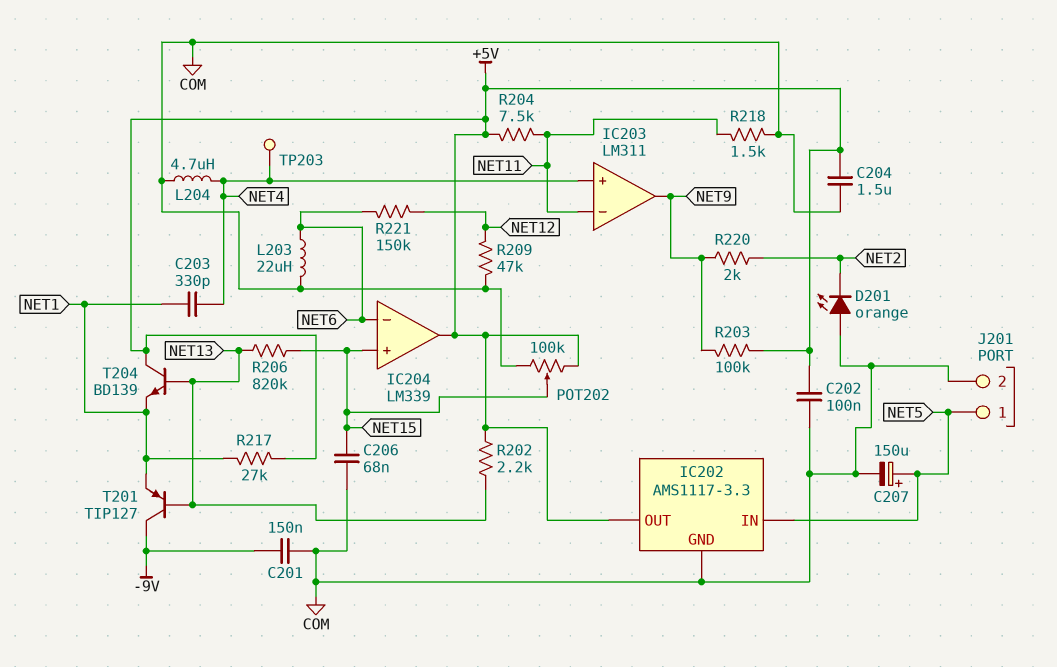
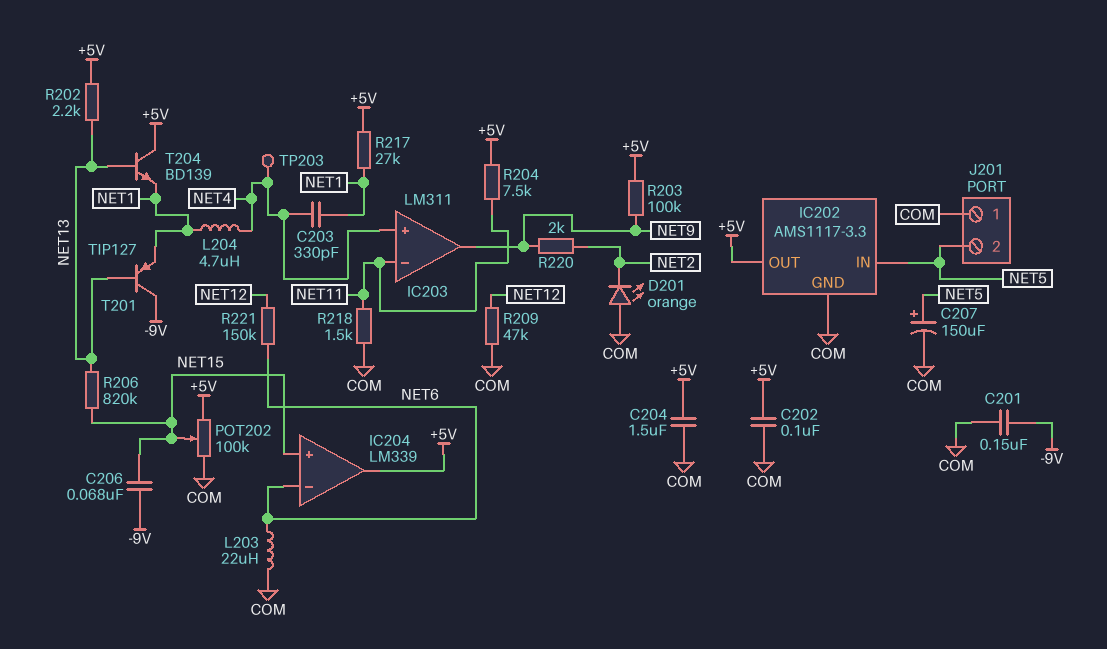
C206: 68nF (COM, NET15) -> 68nF (-9V, NET15)
J201 pin 1: NET5 -> COM
J201 pin 2: COM -> NET5
L204: 4.7uH (COM, NET4) -> 4.7uH (NET1, NET4)

